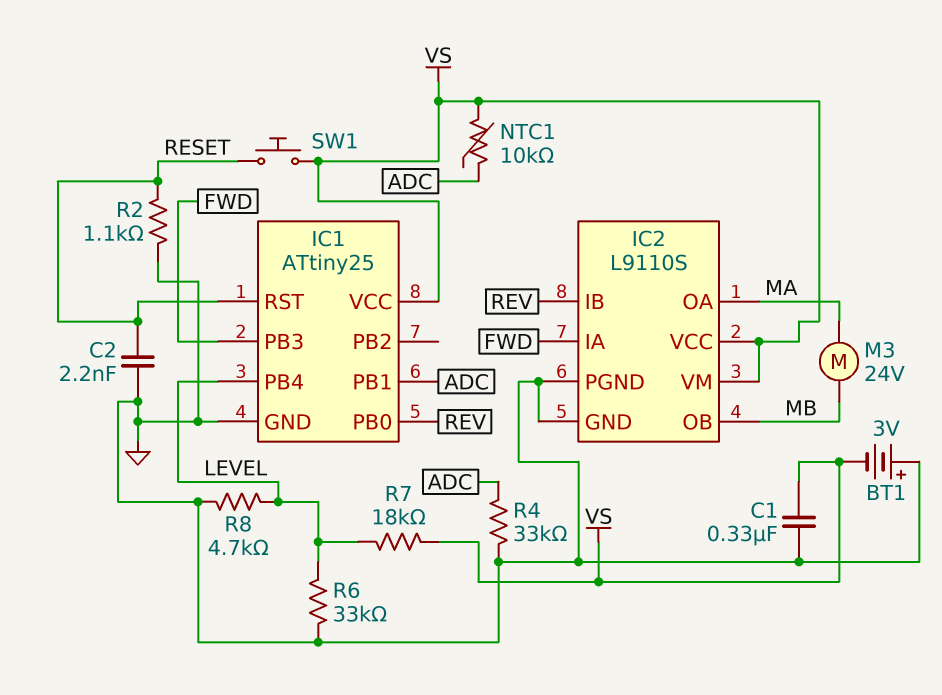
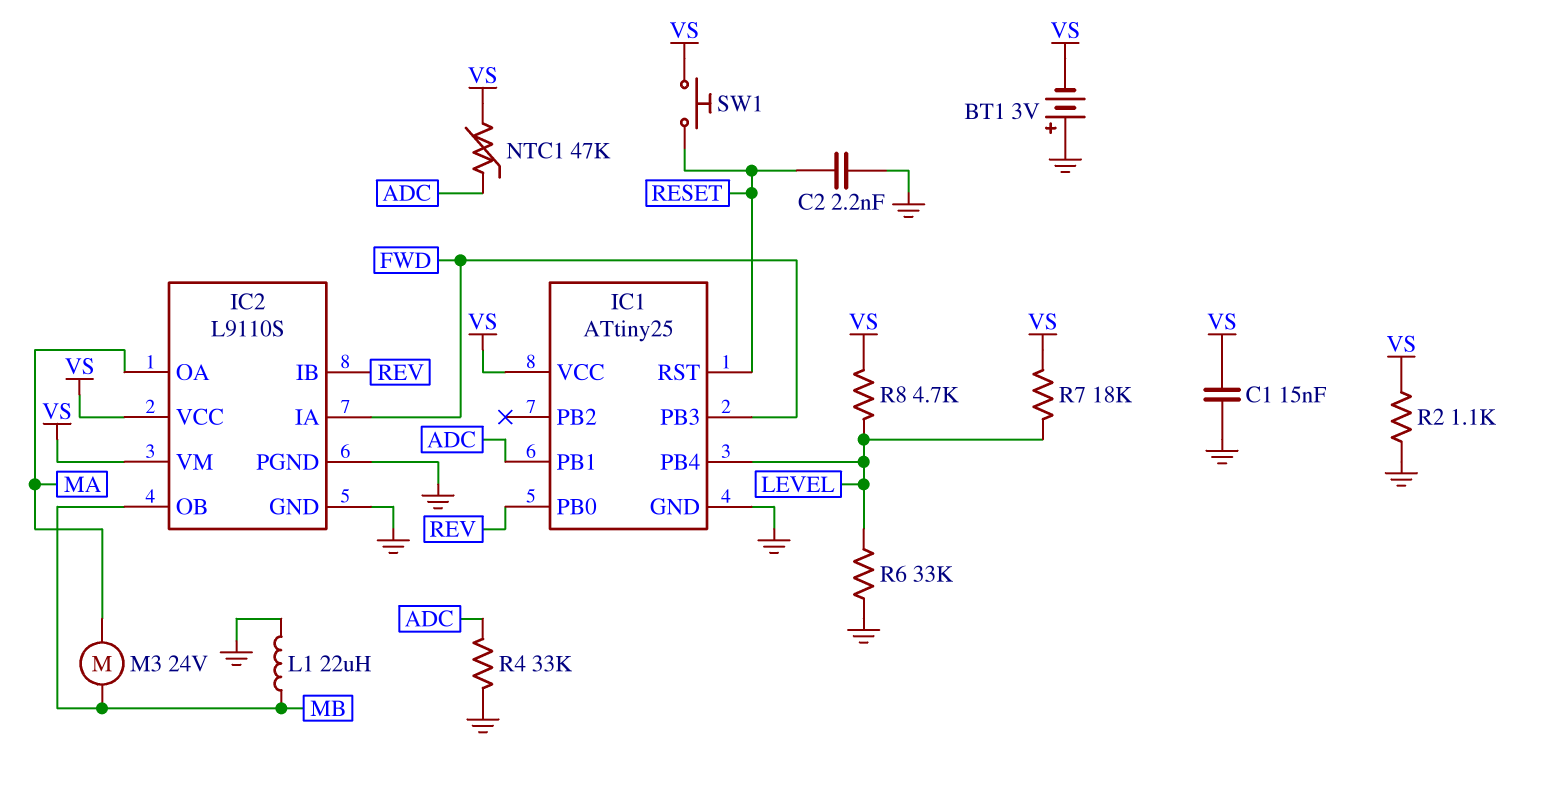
C1: 330nF (GND, VS) -> 15nF (GND, VS)
L1: none -> 22uH (GND, MB)
NTC1: 10k (ADC, VS) -> 47k (ADC, VS)
R2: 1.1k (GND, RESET) -> 1.1k (GND, VS)
R8: 4.7k (GND, LEVEL) -> 4.7k (LEVEL, VS)

